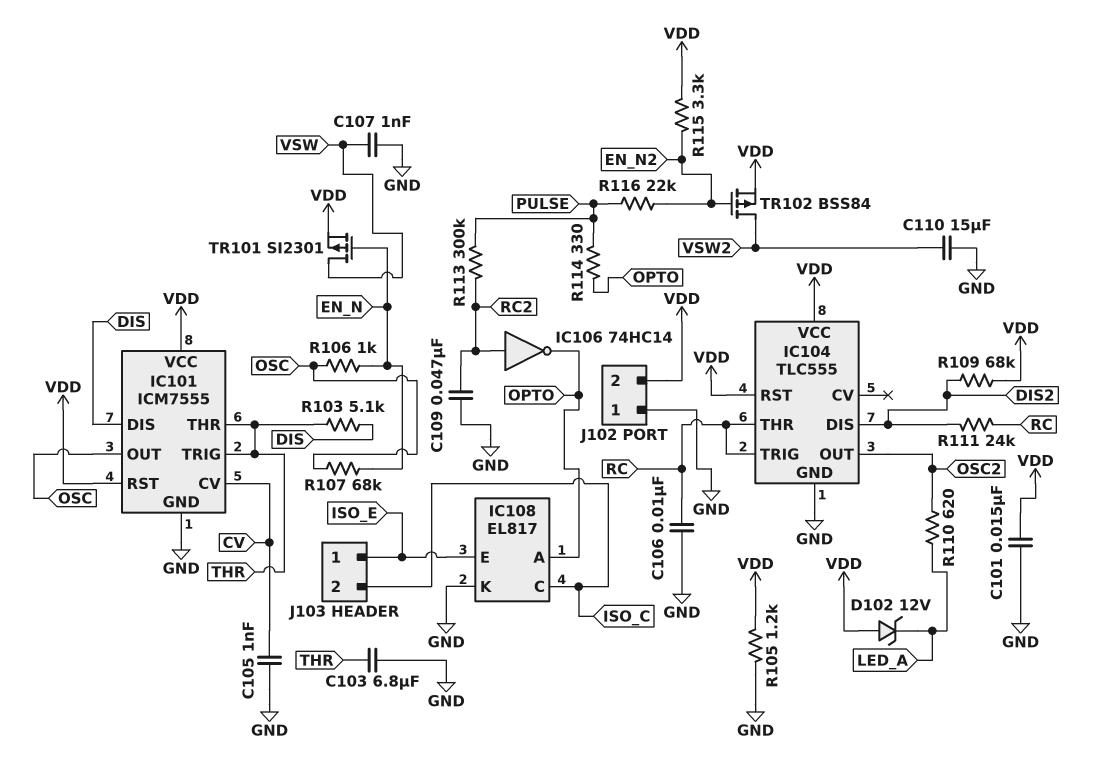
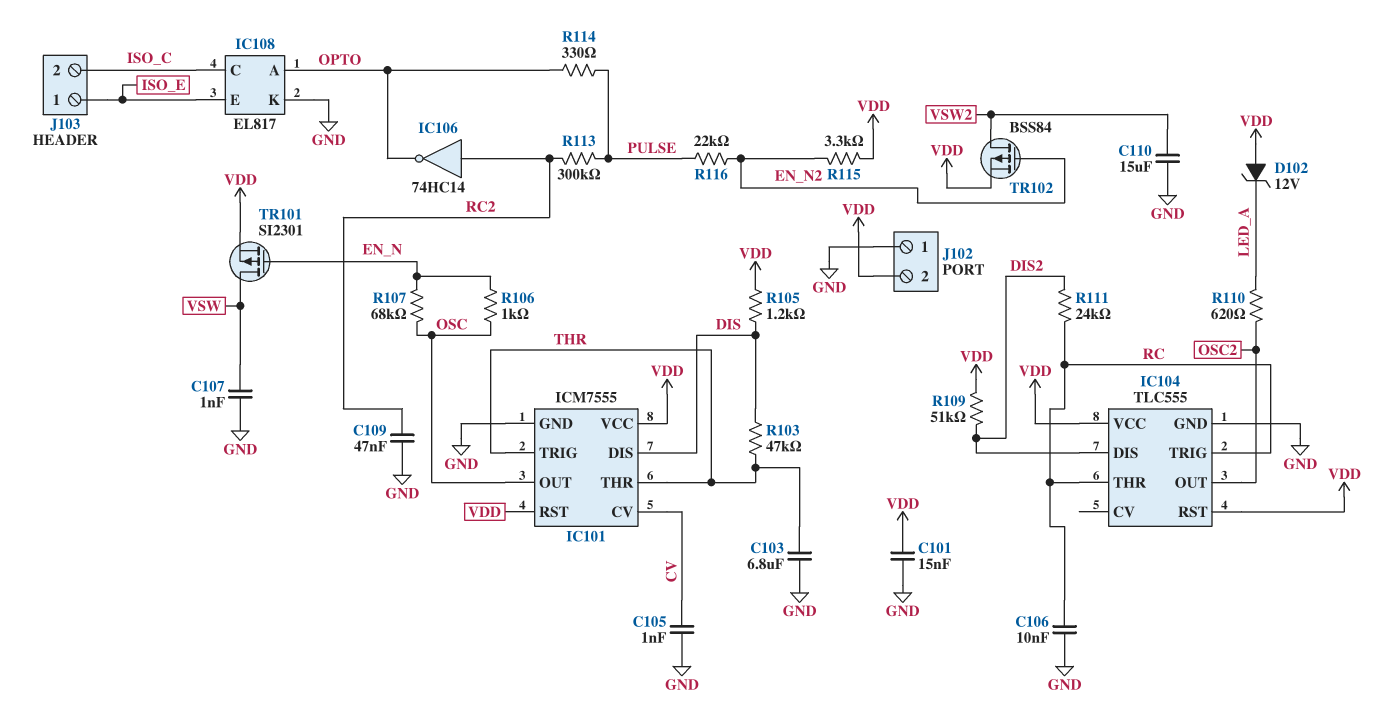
R103: 5.1k (DIS, THR) -> 47k (DIS, THR)
R105: 1.2k (GND, VDD) -> 1.2k (DIS, VDD)
R109: 68k (DIS2, VDD) -> 51k (DIS2, VDD)

